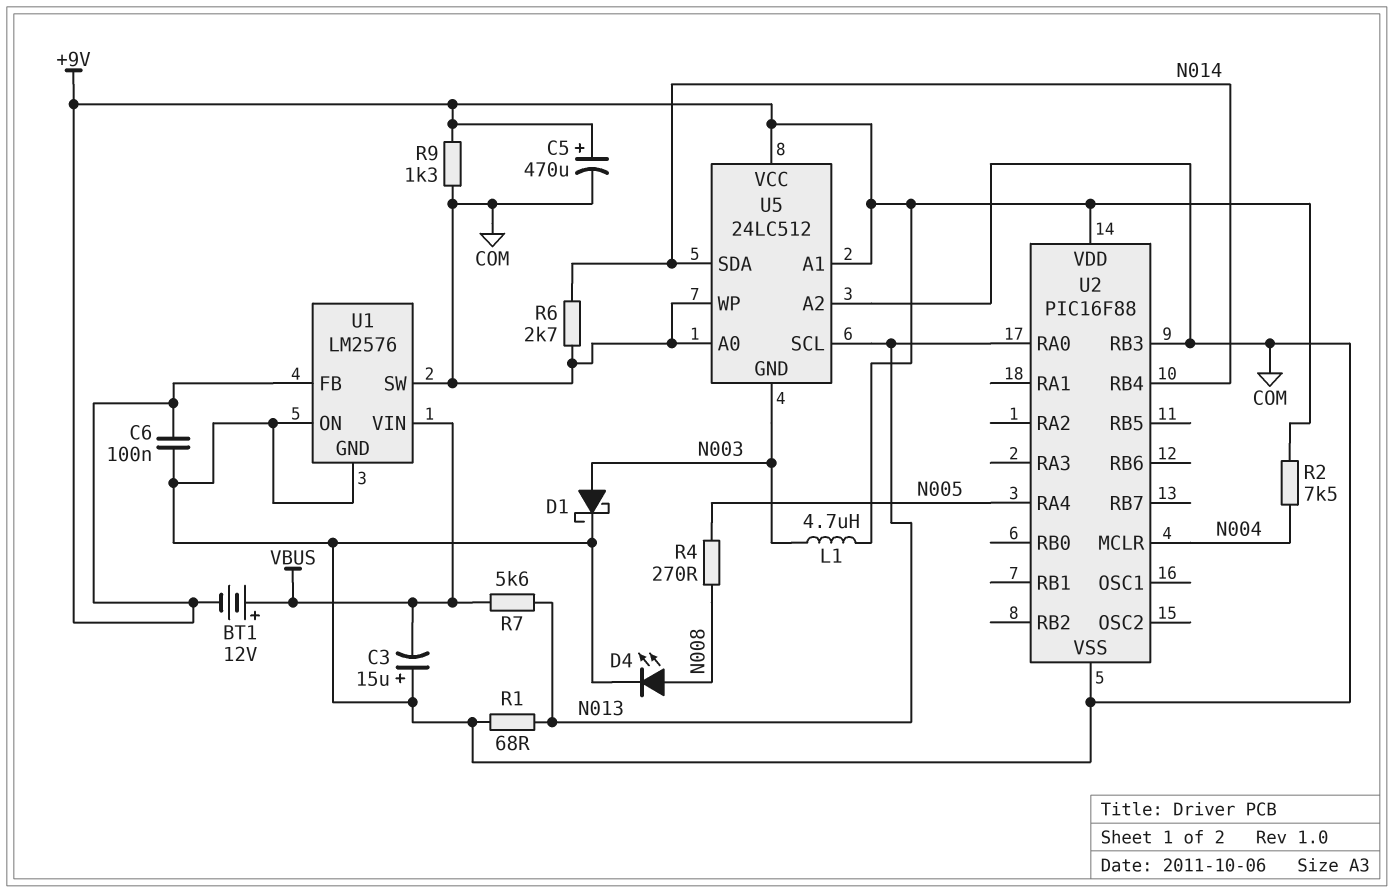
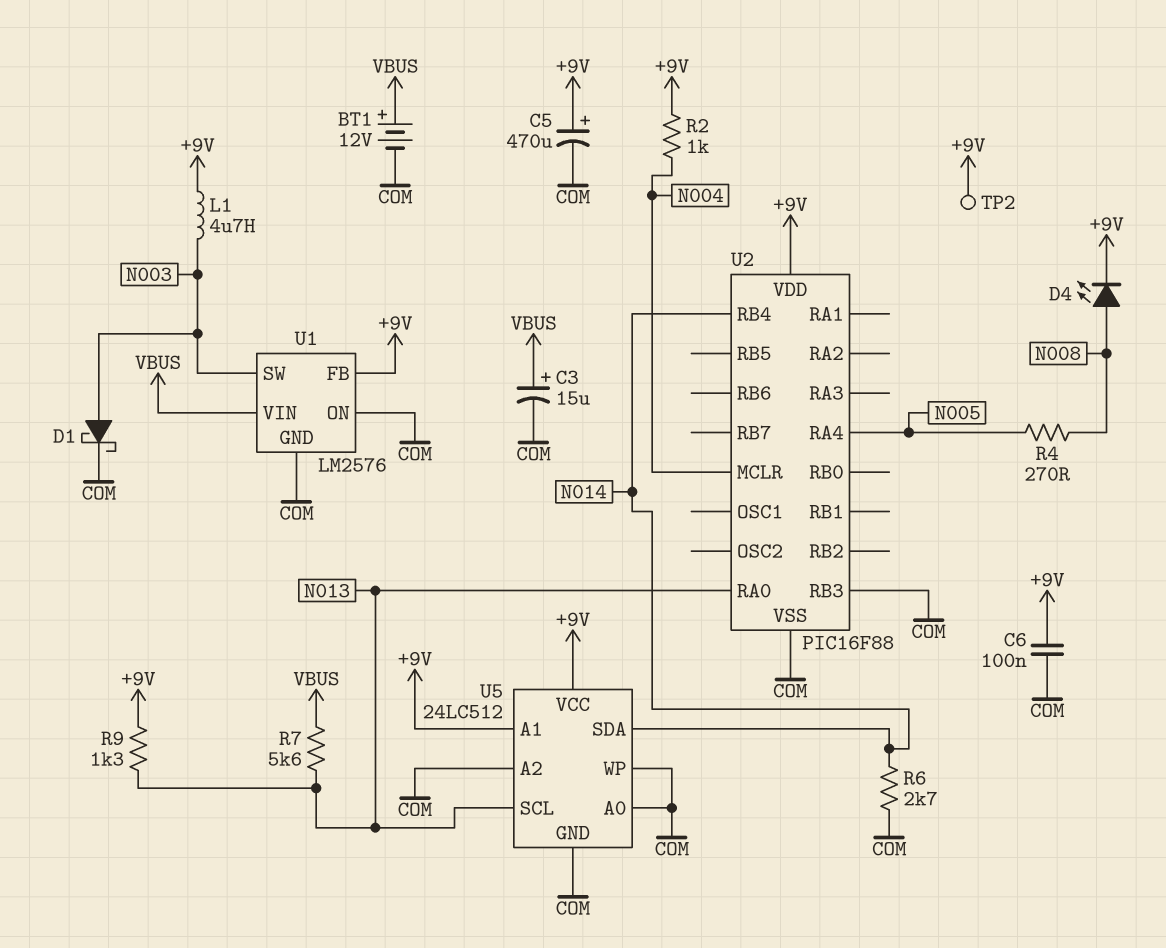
BT1: 12V (plus VBUS, minus +9V) -> 12V (plus VBUS, minus COM)
C3: 15uF (plus COM, minus VBUS) -> 15uF (plus VBUS, minus COM)
D4: LED (A N008, K COM) -> LED (A N008, K +9V)
R1: 68 (COM, N013) -> none
R2: 7.5k (+9V, N004) -> 1k (+9V, N004)
R9: 1.3k (+9V, COM) -> 1.3k (+9V, N013)
TP2: none -> test point (+9V)
U1 pin SW: COM -> N003
U5 pin GND: N003 -> COM

